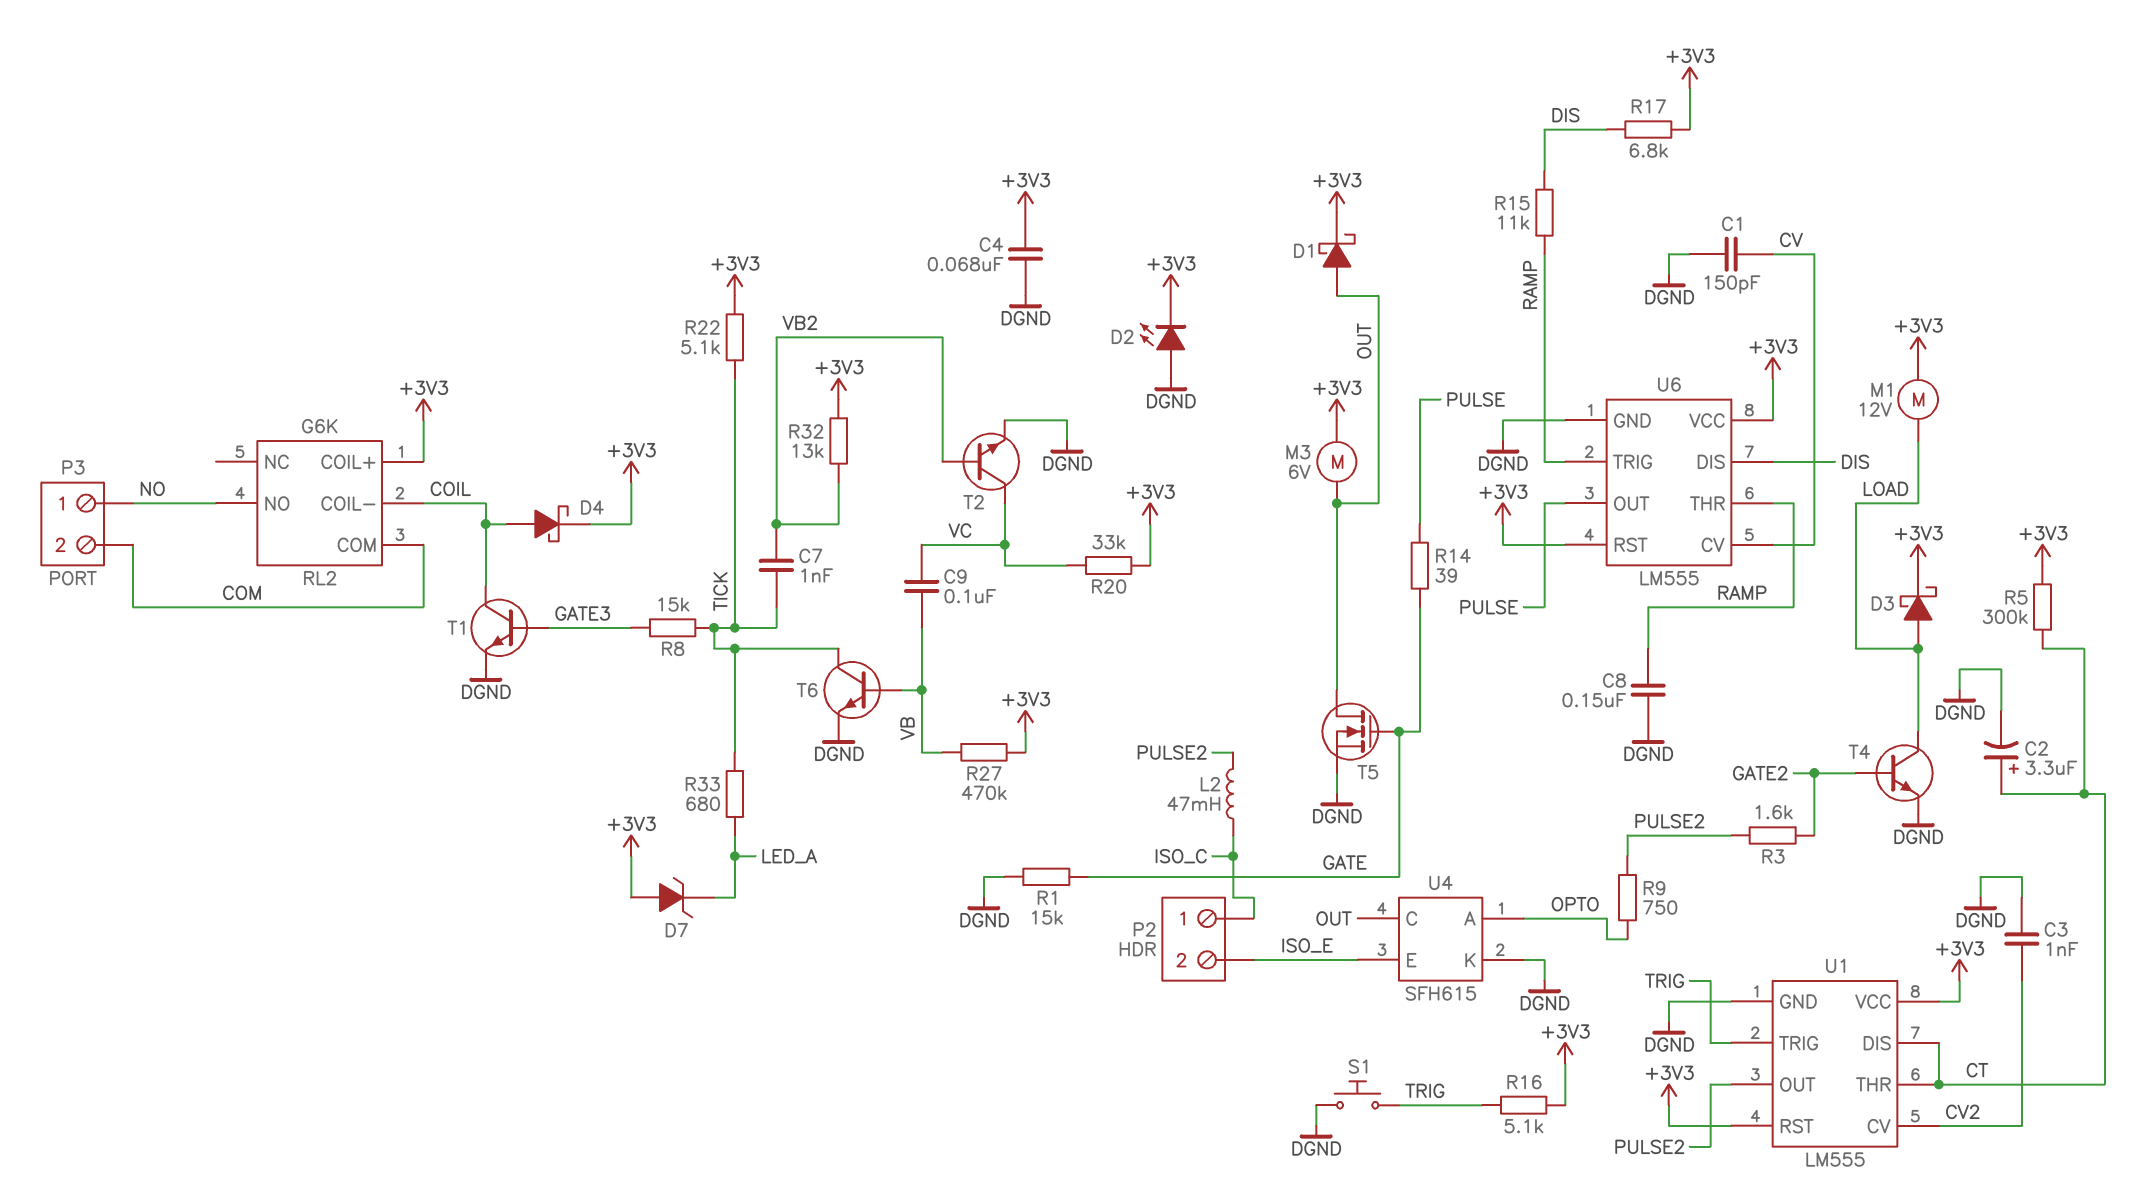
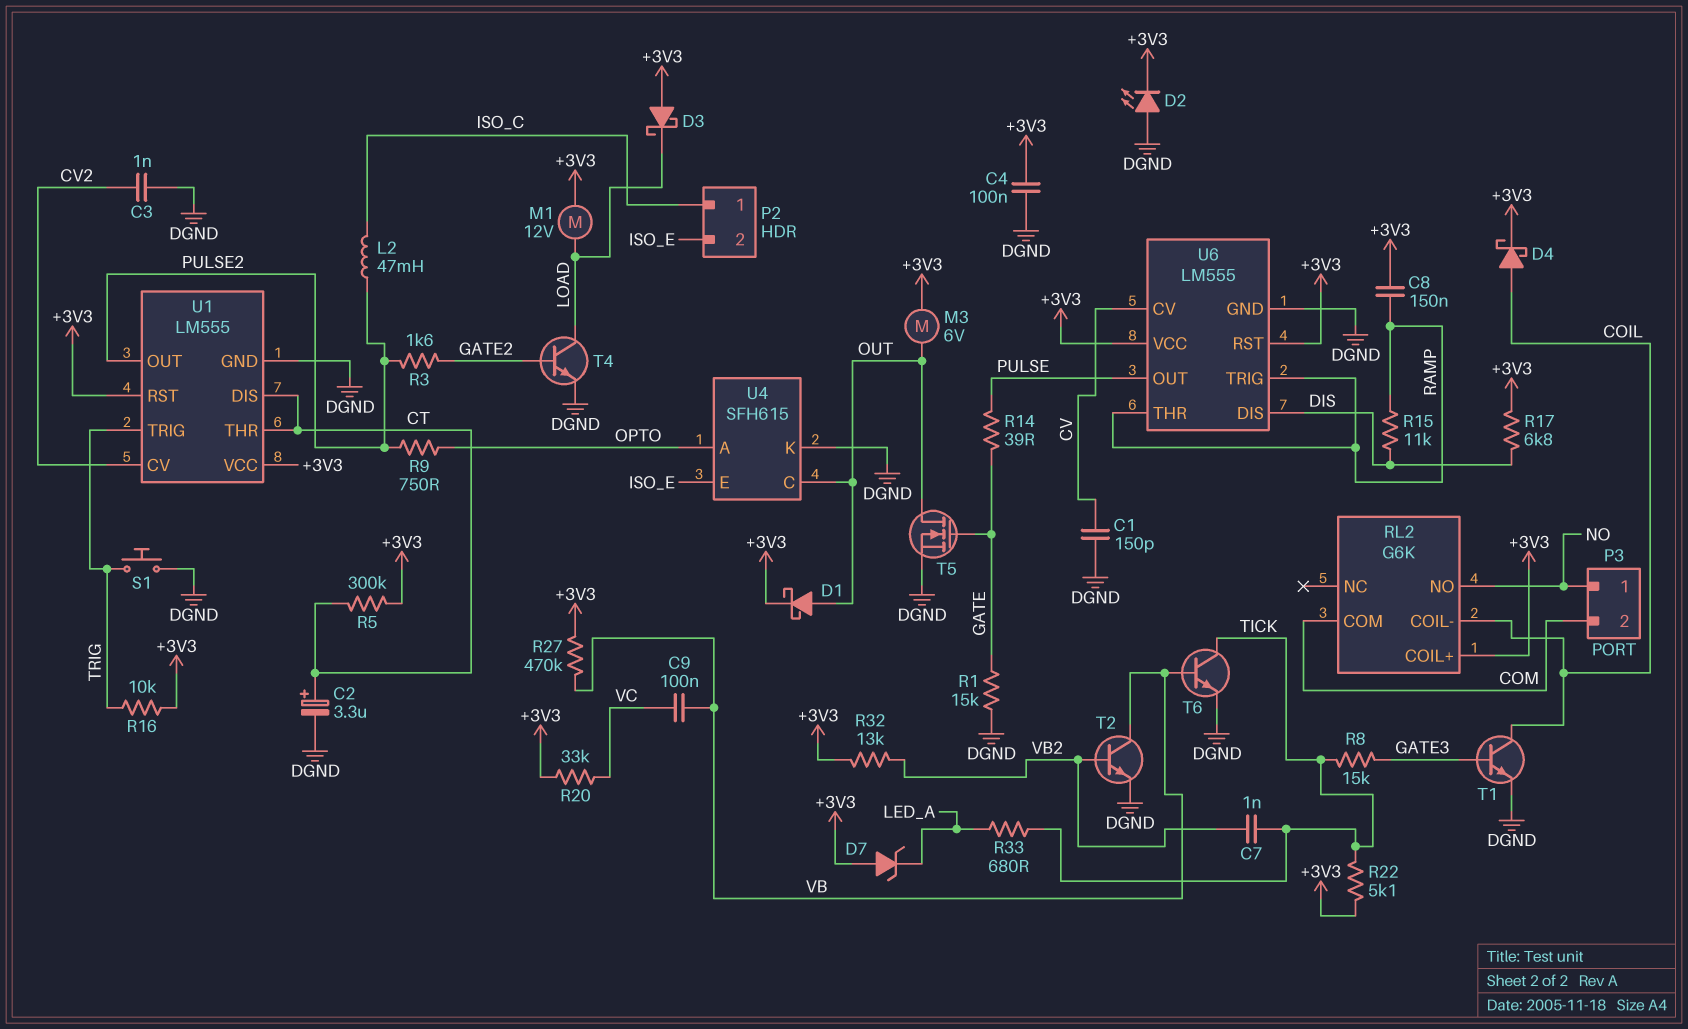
C4: 68nF (+3V3, DGND) -> 100nF (+3V3, DGND)
C8: 150nF (DGND, RAMP) -> 150nF (+3V3, RAMP)
D3: schottky (A LOAD, K +3V3) -> schottky (A +3V3, K LOAD)
R16: 5.1k (+3V3, TRIG) -> 10k (+3V3, TRIG)
T2: NPN (B VB2, C VC, E DGND) -> NPN (B VB2, C VB, E DGND)

